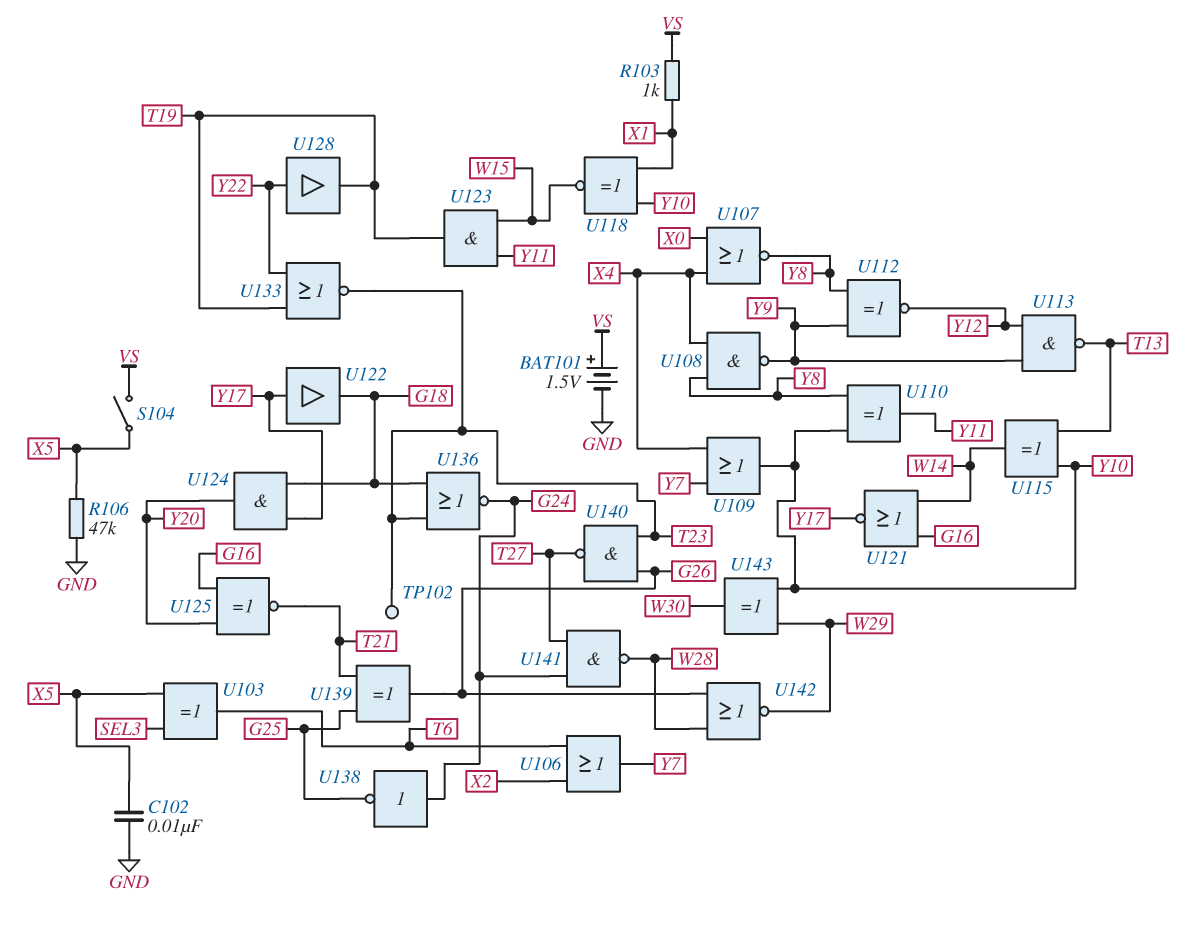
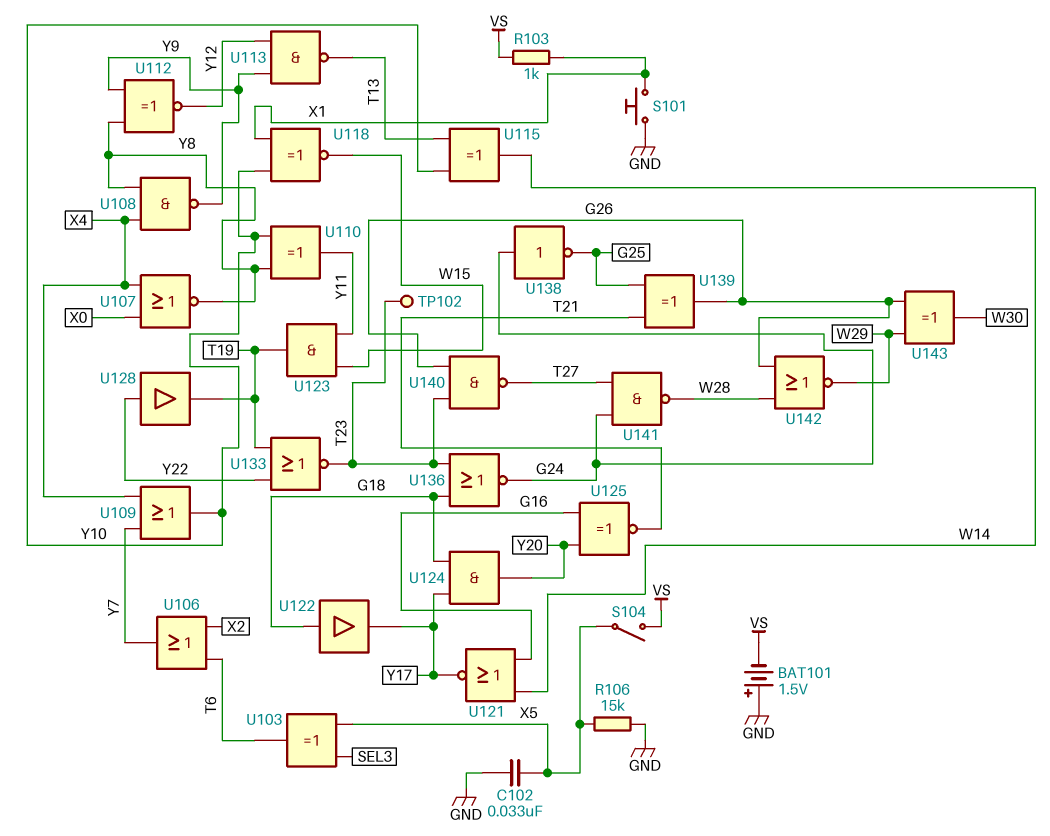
BAT101: 1.5V (plus VS, minus GND) -> 1.5V (plus GND, minus VS)
C102: 10nF (GND, X5) -> 33nF (GND, X5)
R106: 47k (GND, X5) -> 15k (GND, X5)
S101: none -> button (GND, X1)
U122: buffer (in Y17, out G18) -> buffer (in G18, out Y17)
U143: XOR (in W29, in Y10, out W30) -> XOR (in G26, in W29, out W30)

